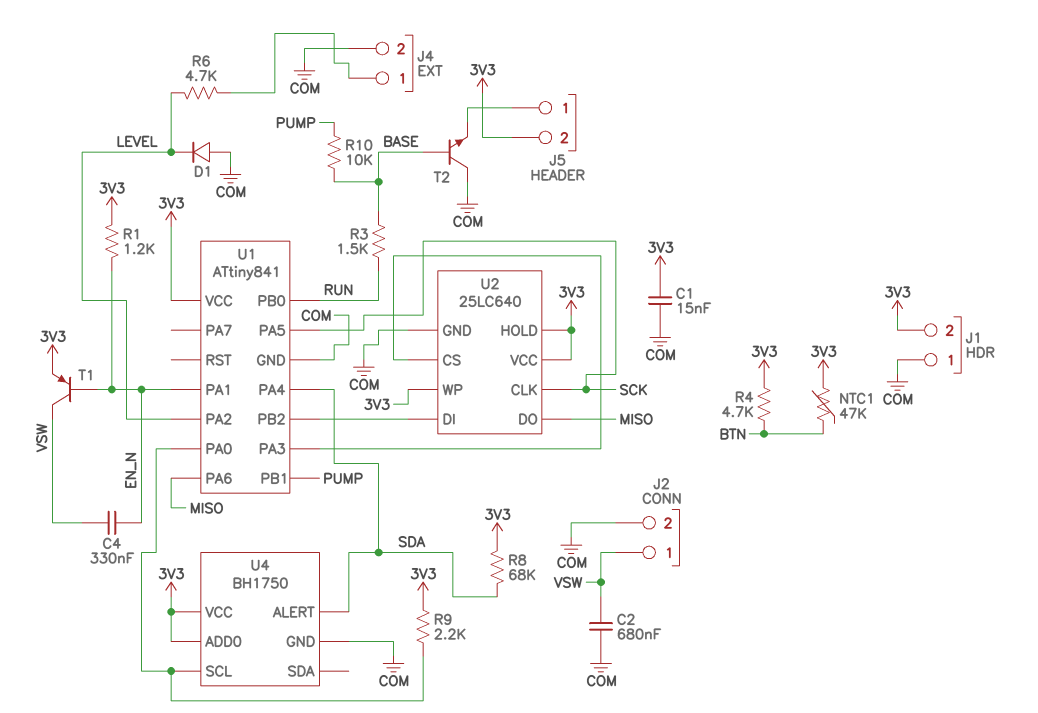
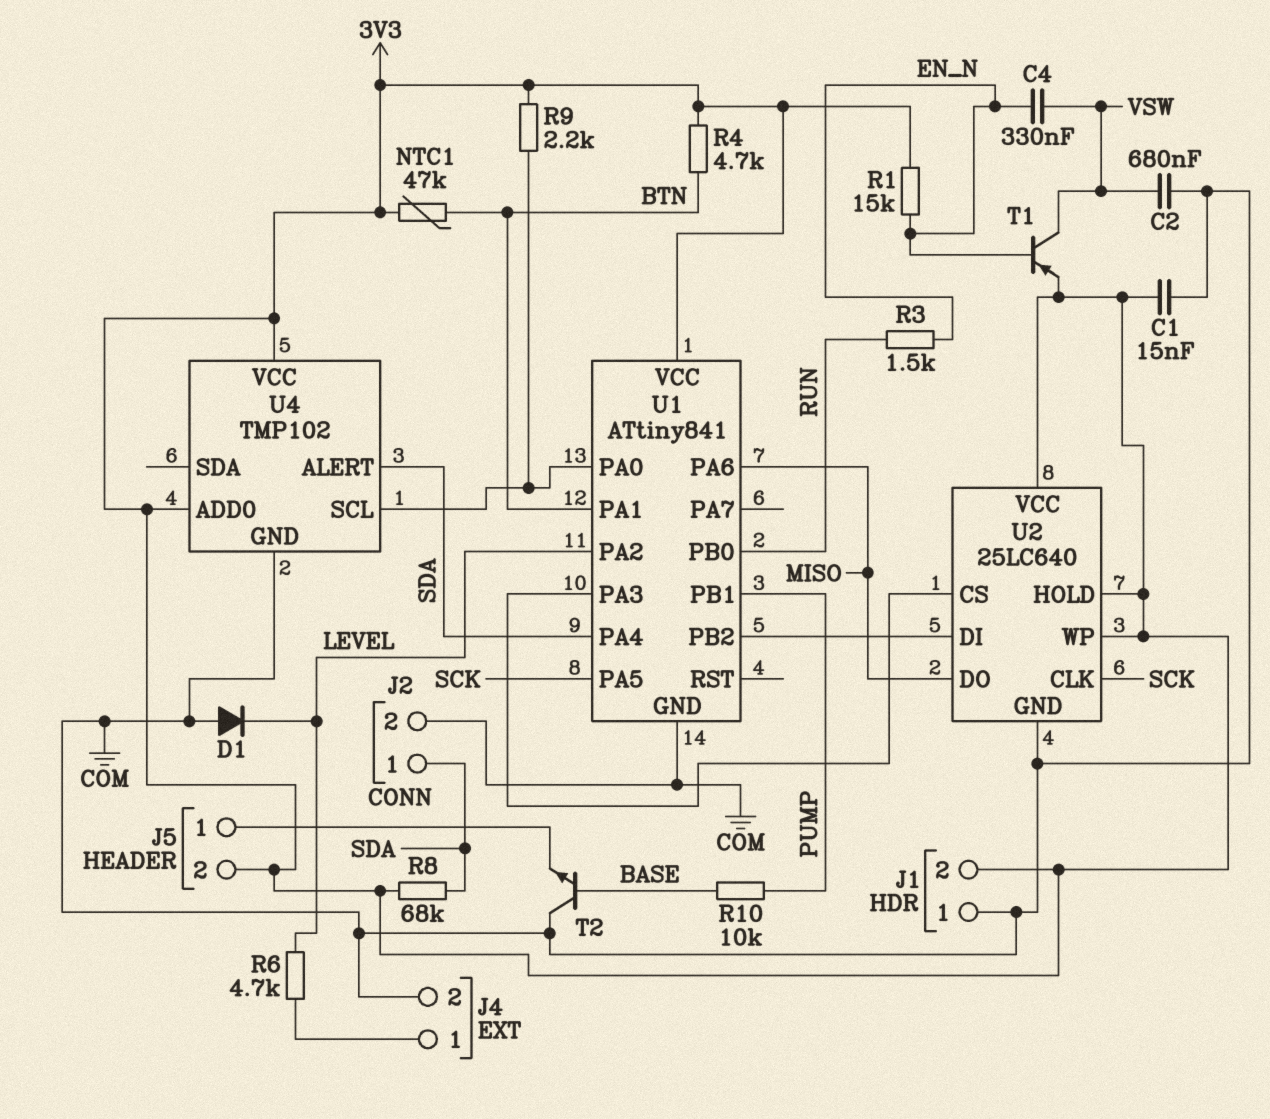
J2 pin 1: VSW -> SDA
R1: 1.2k (3V3, EN_N) -> 15k (3V3, EN_N)
R3: 1.5k (BASE, RUN) -> 1.5k (EN_N, RUN)
U1 pin PA1: EN_N -> BTN
U4: BH1750 -> TMP102

